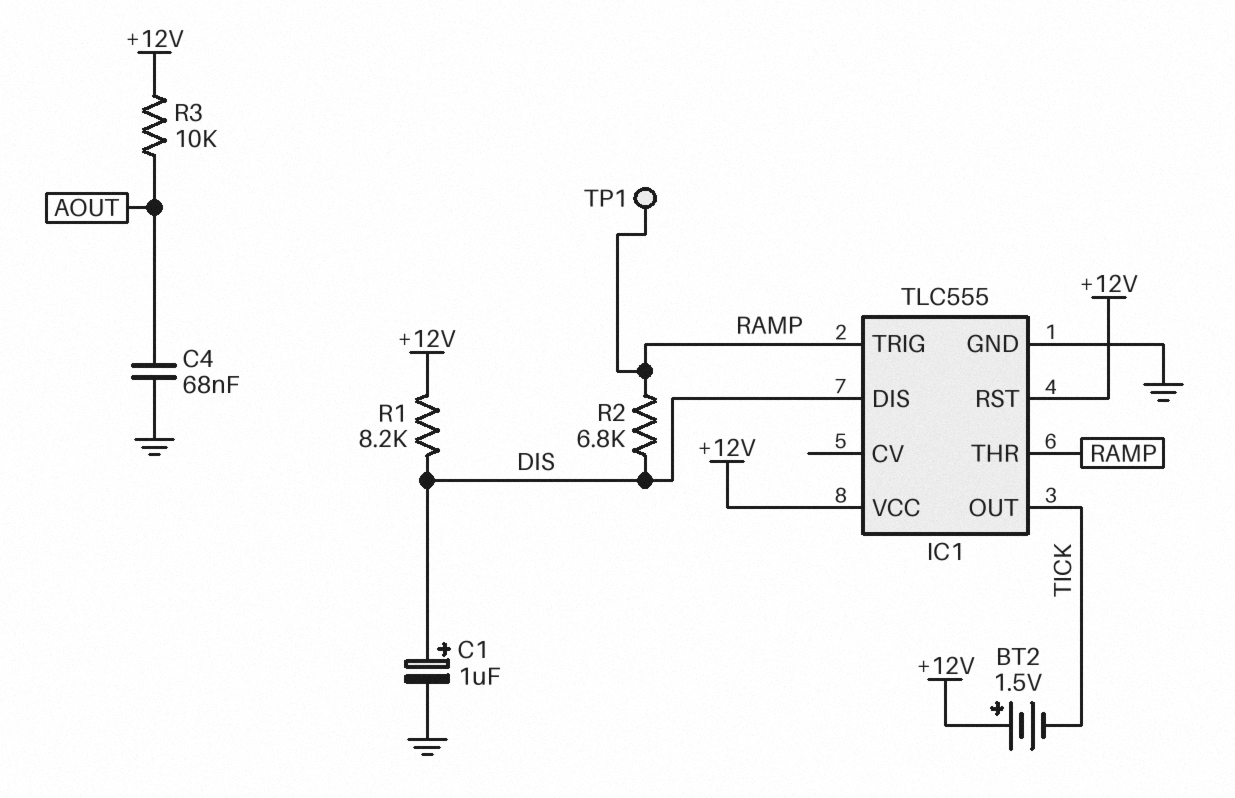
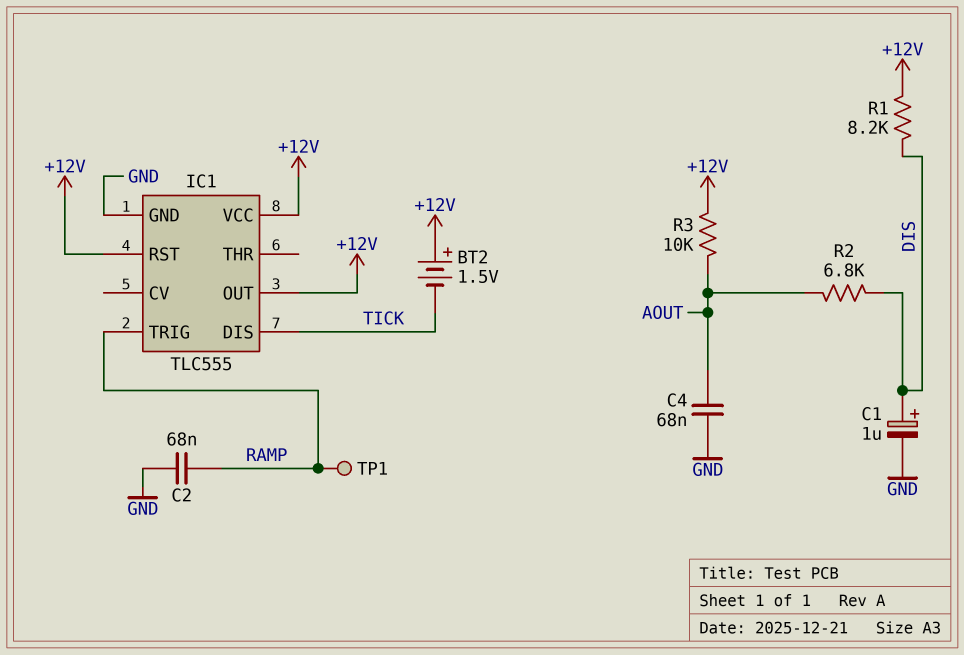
C2: none -> 68nF (GND, RAMP)
IC1 pin DIS: DIS -> TICK
IC1 pin OUT: TICK -> +12V
IC1 pin THR: RAMP -> none
R2: 6.8k (DIS, RAMP) -> 6.8k (AOUT, DIS)

